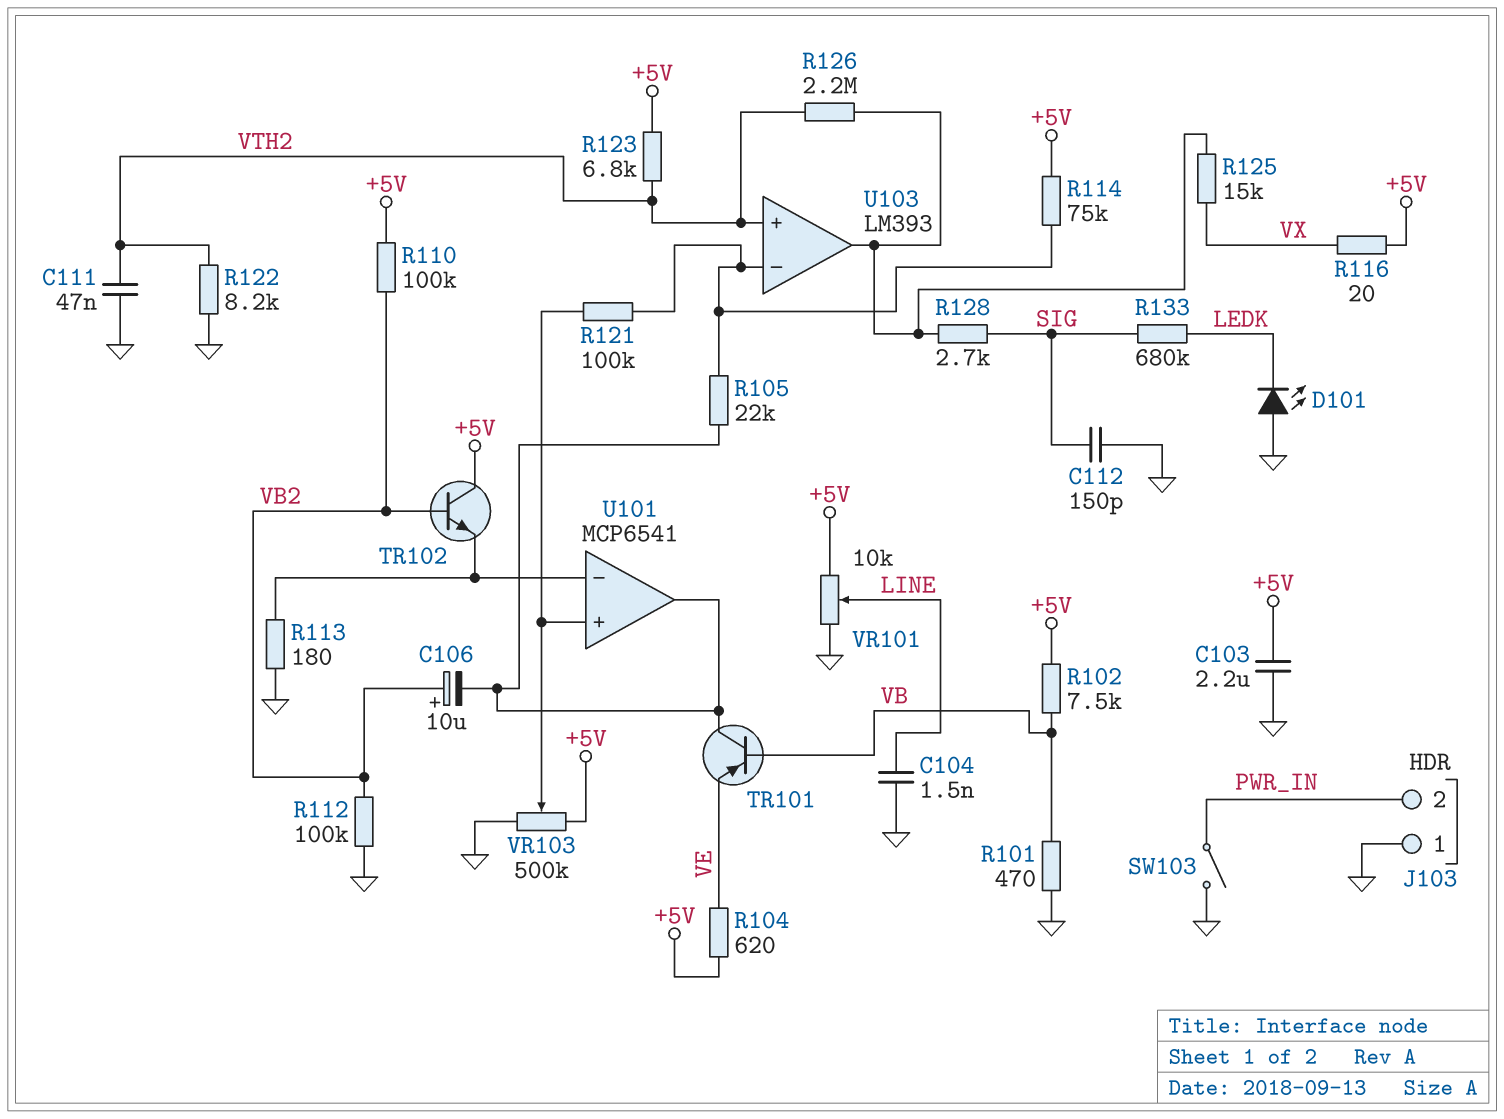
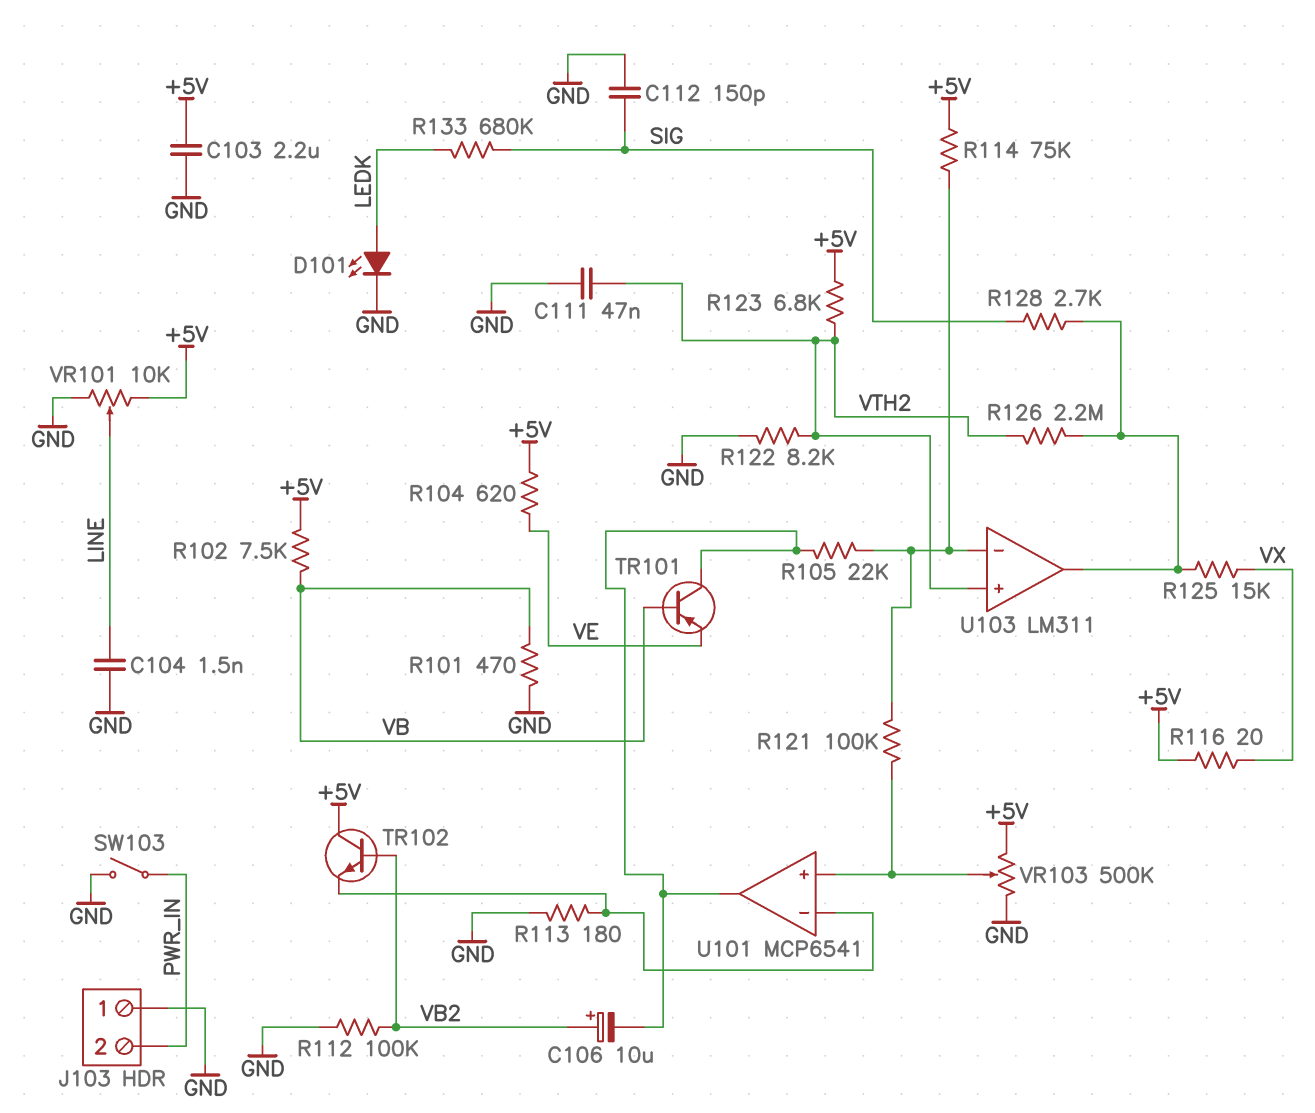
D101: LED (A GND, K LEDK) -> LED (A LEDK, K GND)
R110: 100k (+5V, VB2) -> none
U103: LM393 -> LM311

